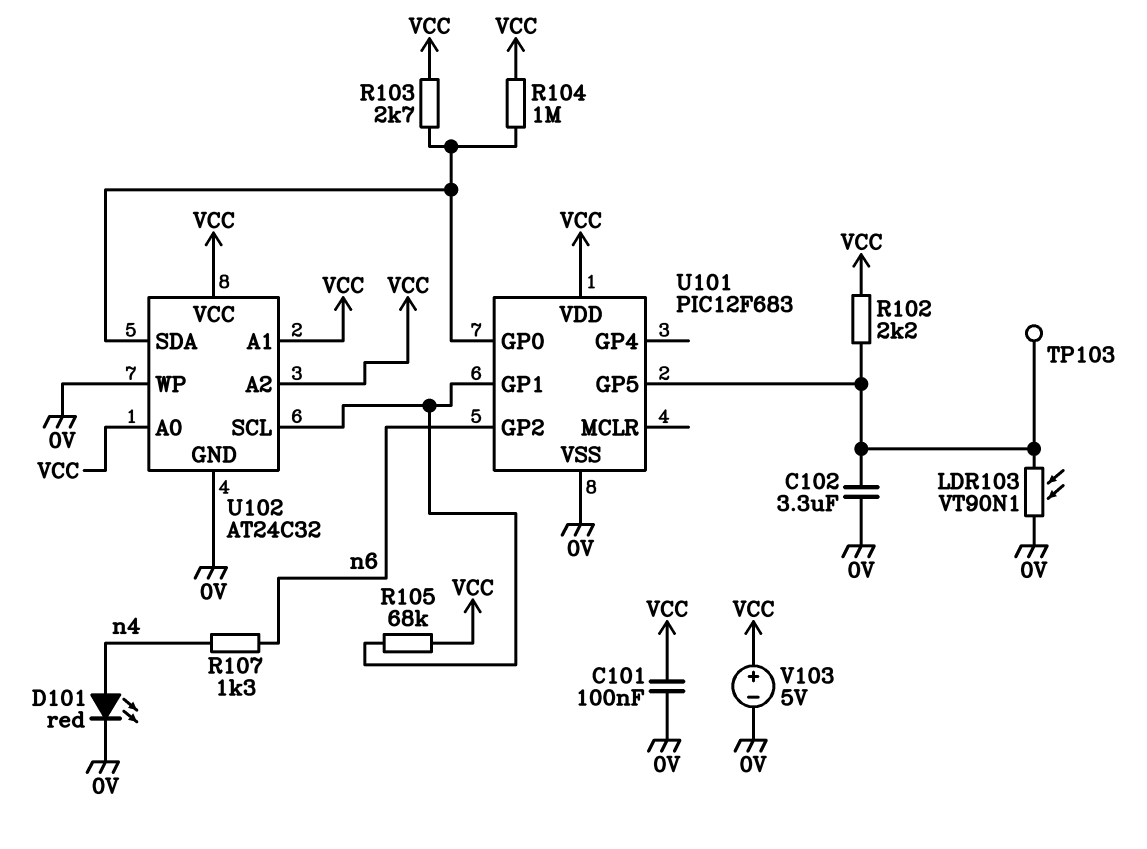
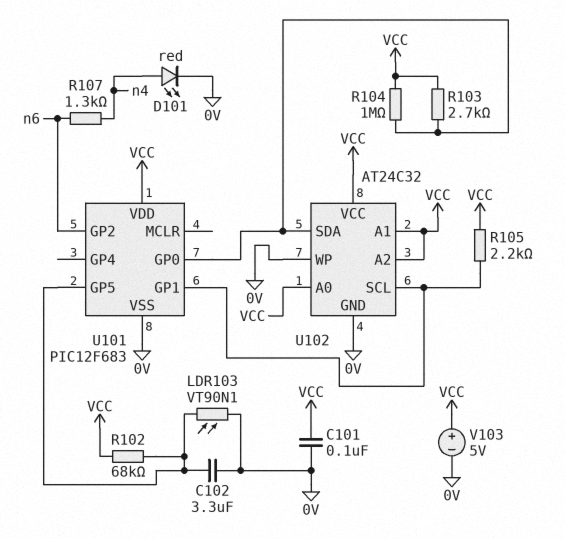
R102: 2.2k (U101/GP5, VCC) -> 68k (U101/GP5, VCC)
R105: 68k (U101/GP1, VCC) -> 2.2k (U101/GP1, VCC)
TP103: test point (U101/GP5) -> none

